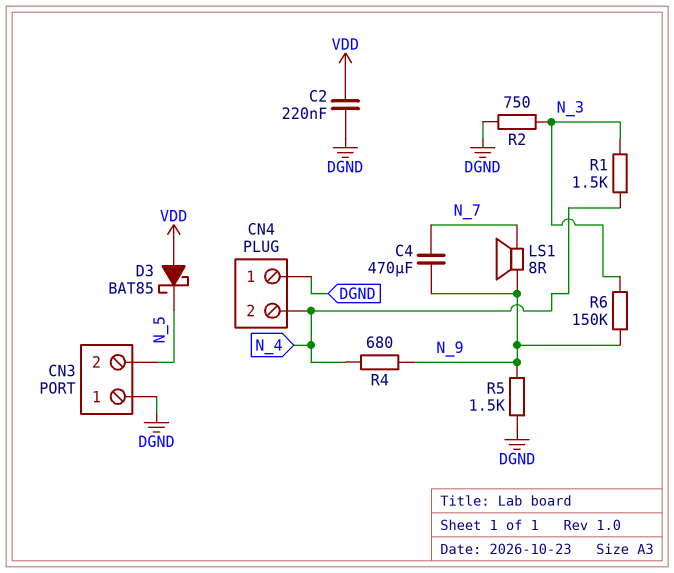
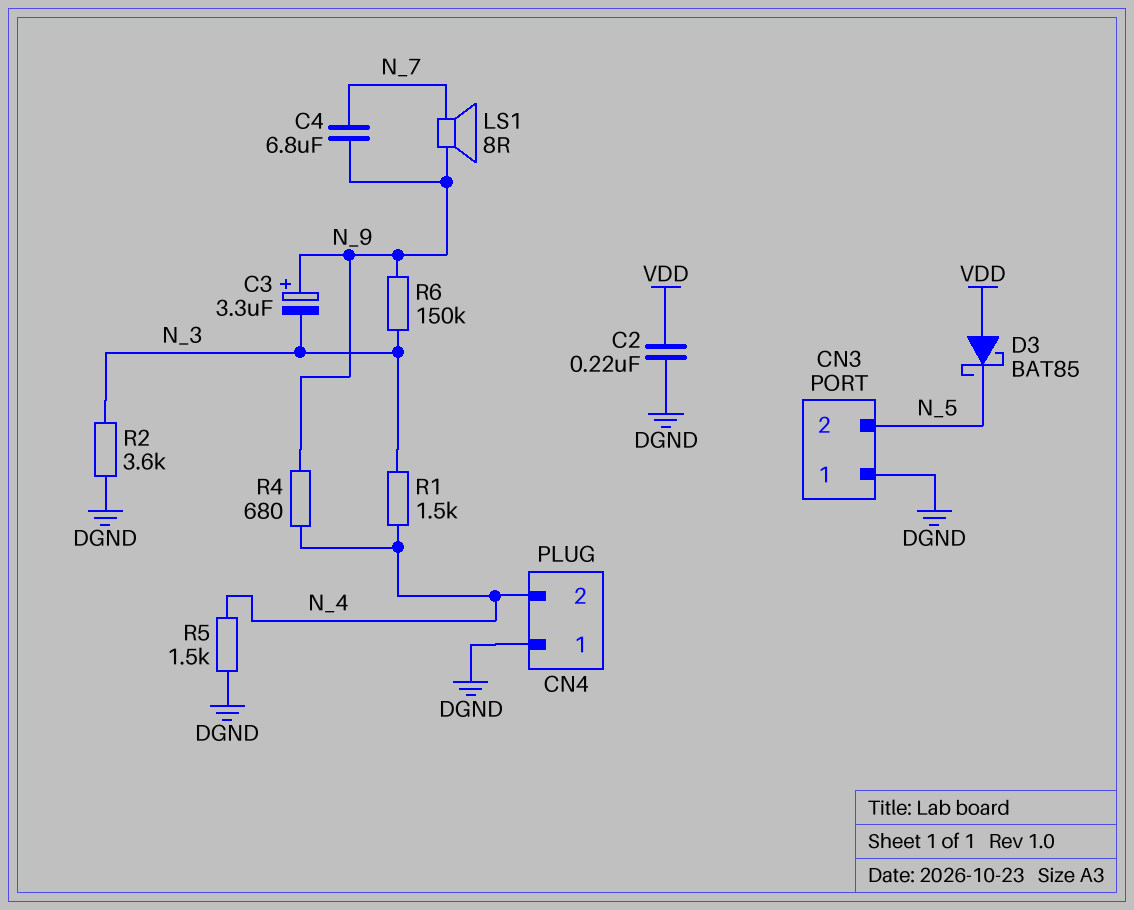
C3: none -> 3.3uF (plus N_9, minus N_3)
C4: 470uF (N_7, N_9) -> 6.8uF (N_7, N_9)
R2: 750 (DGND, N_3) -> 3.6k (DGND, N_3)
R5: 1.5k (DGND, N_9) -> 1.5k (DGND, N_4)

